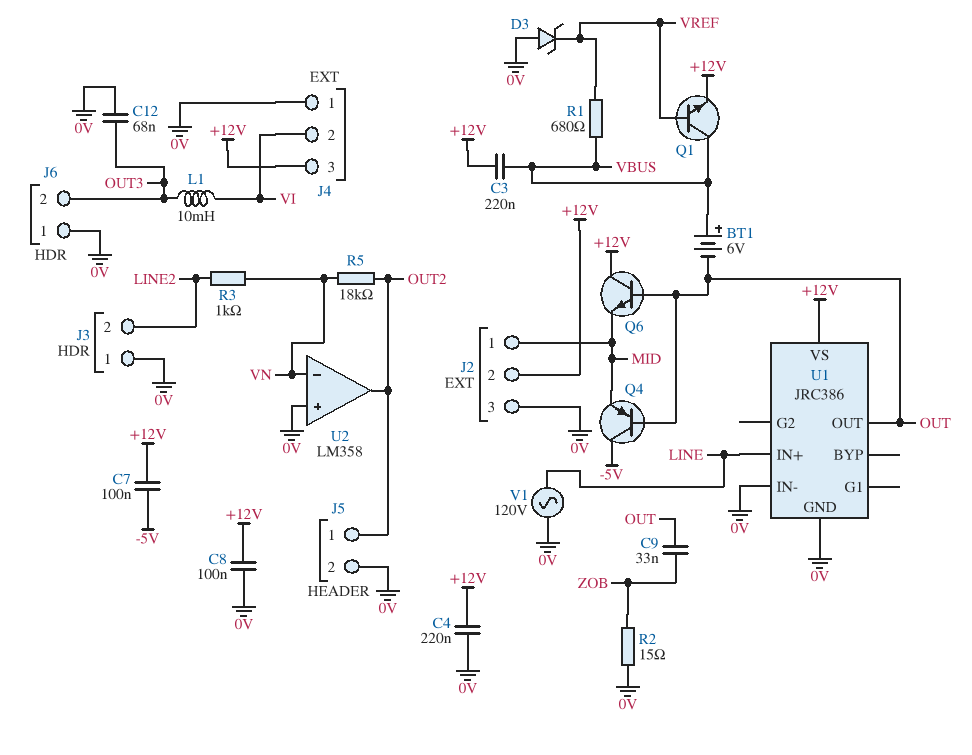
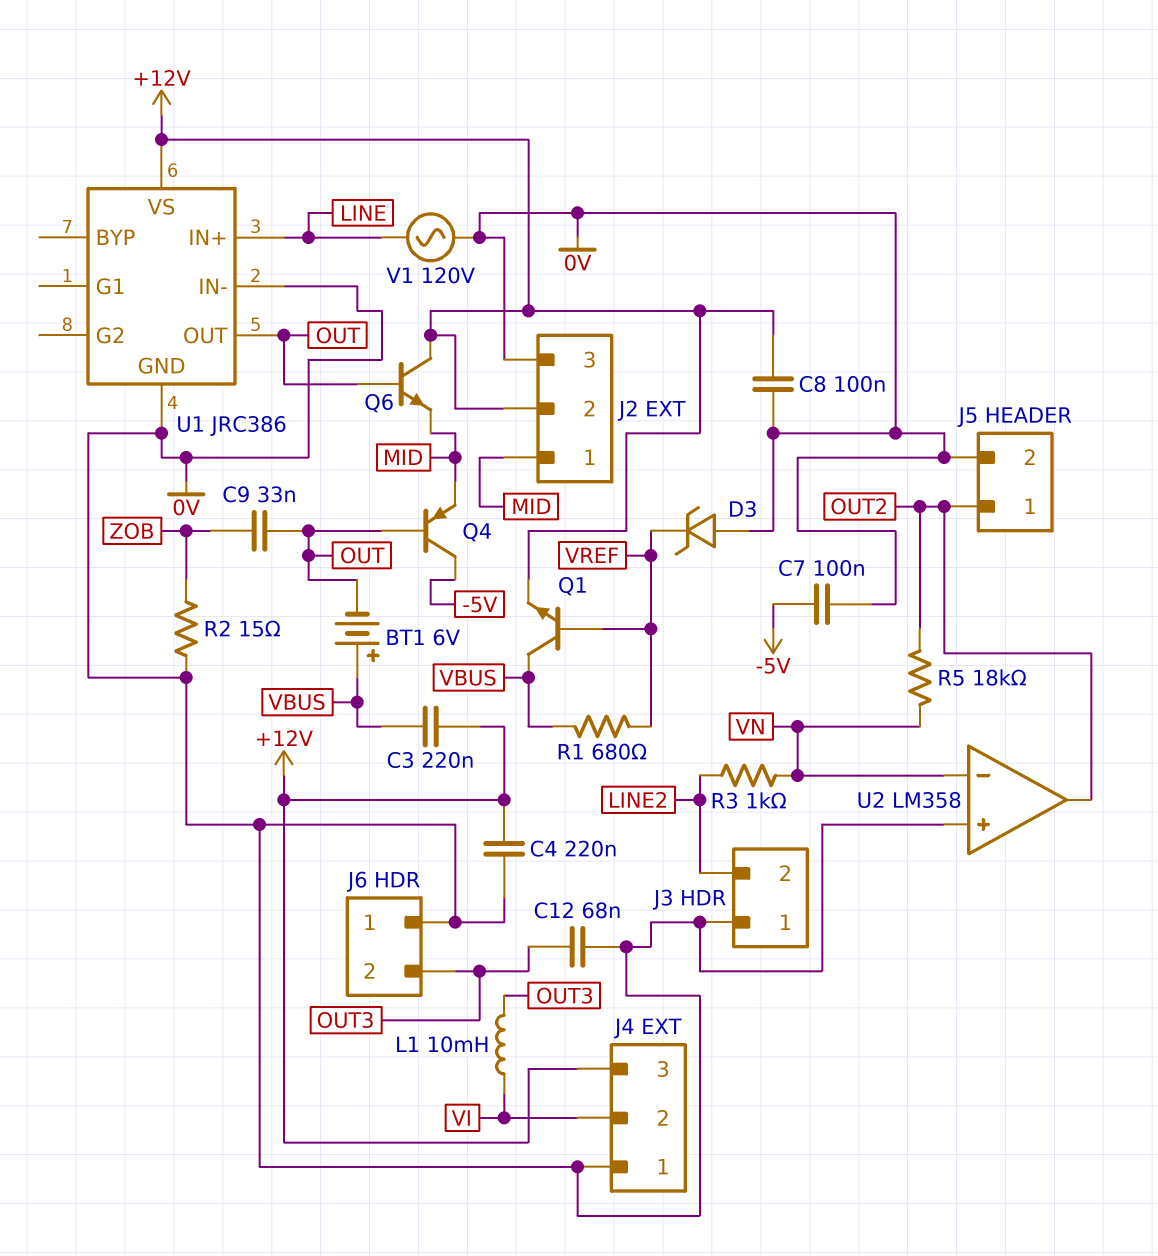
C7: 100nF (+12V, -5V) -> 100nF (-5V, 0V)

